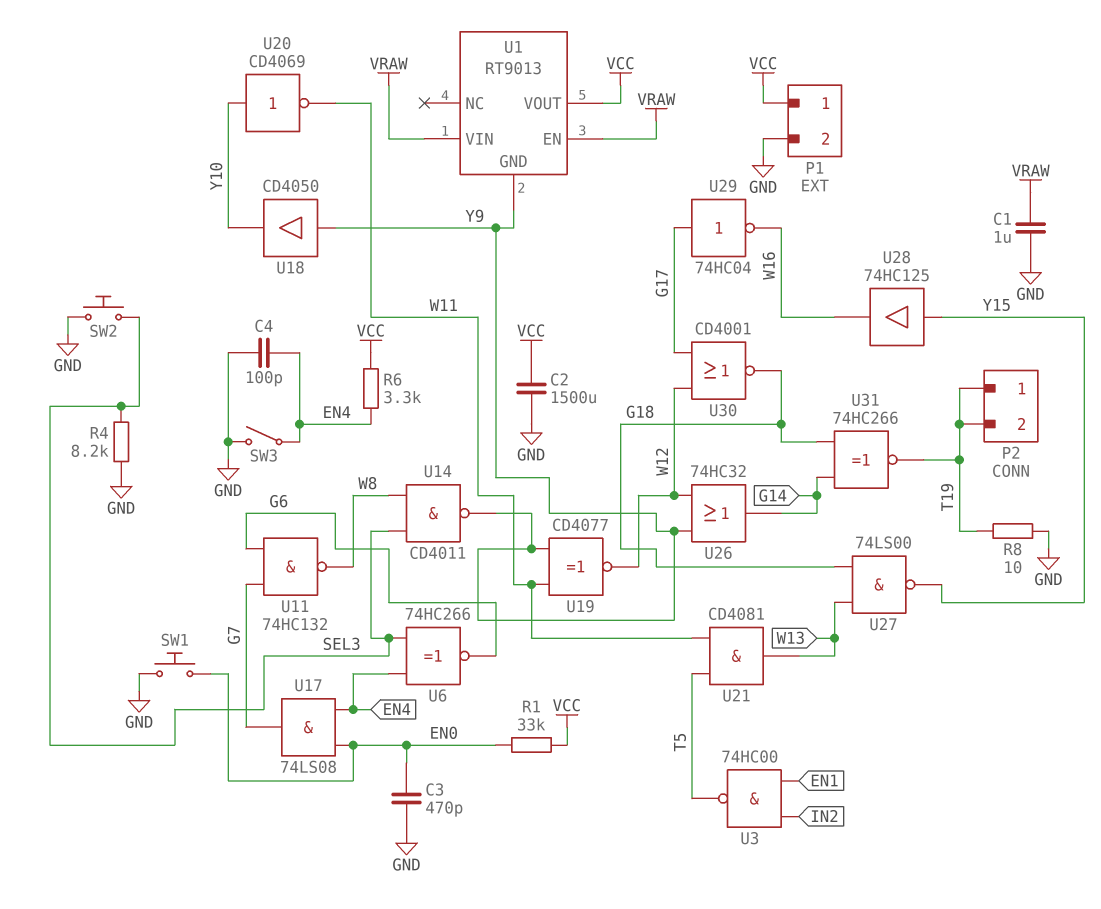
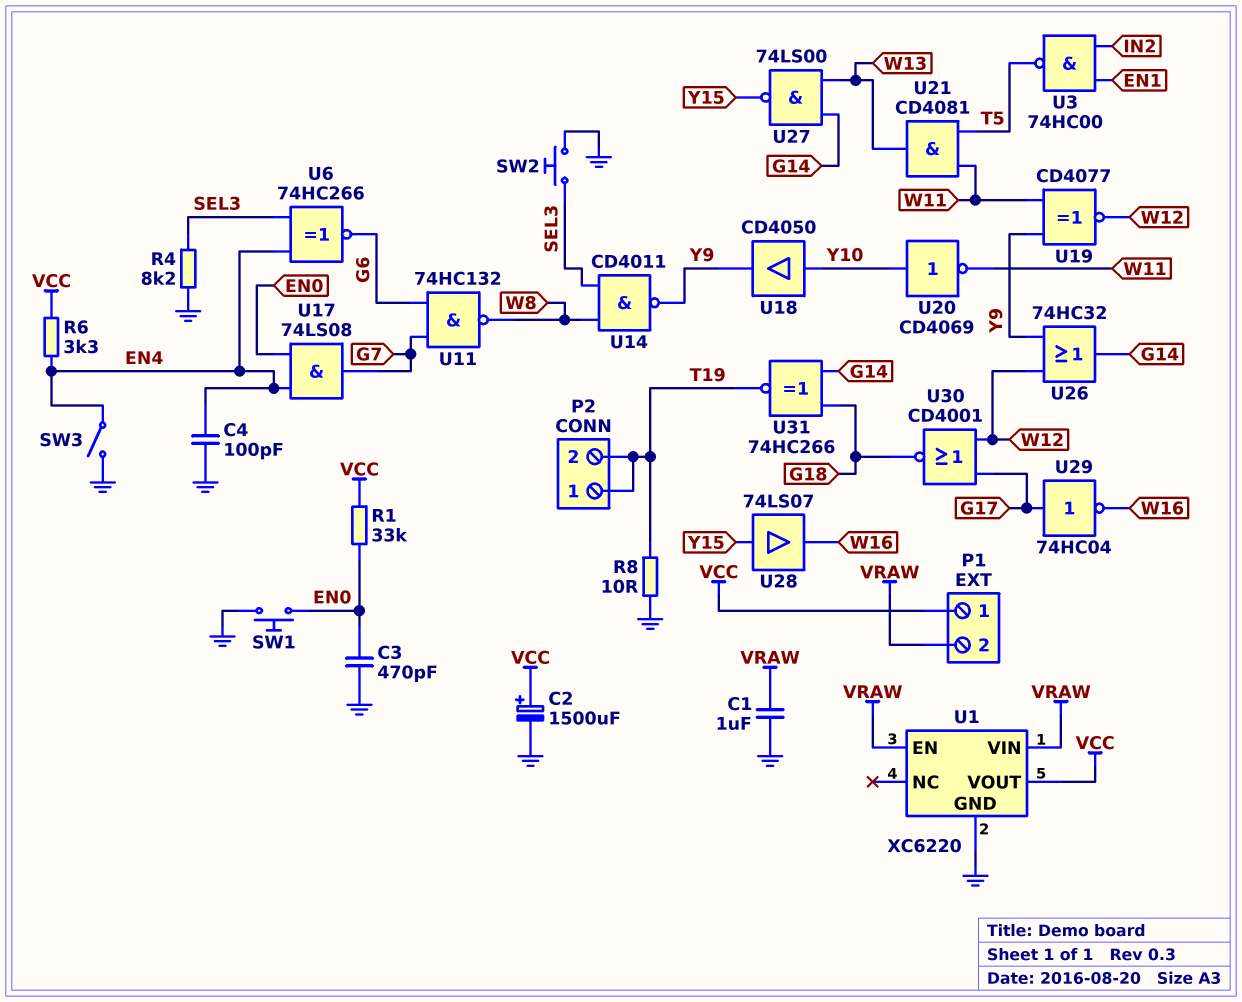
C2: 1500uF (GND, VCC) -> 1500uF (plus VCC, minus GND)
P1 pin 2: GND -> VRAW
U1: RT9013 -> XC6220
U1 pin GND: Y9 -> GND
U18: buffer CD4050 (in Y9, out Y10) -> buffer CD4050 (in Y10, out Y9)
U27: NAND 74LS00 (in G18, in W13, out Y15) -> NAND 74LS00 (in G14, in W13, out Y15)
U28: buffer 74HC125 (in Y15, out W16) -> buffer 74LS07 (in Y15, out W16)

